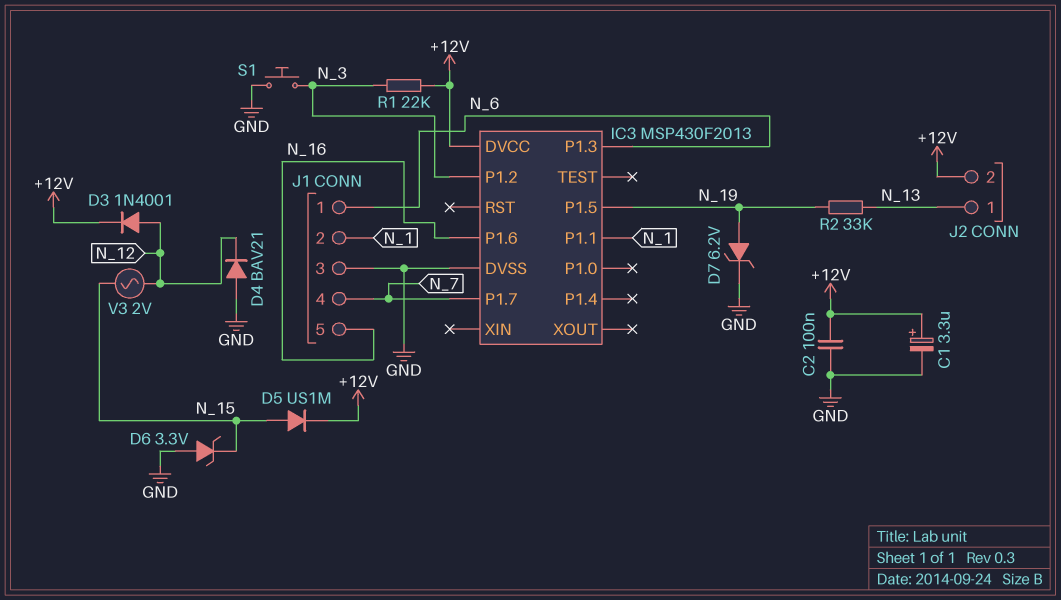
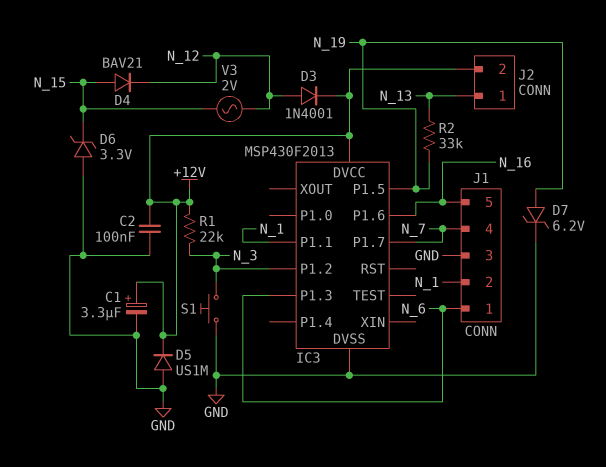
D4: diode BAV21 (A GND, K N_12) -> diode BAV21 (A N_15, K N_12)
D5: diode US1M (A N_15, K +12V) -> diode US1M (A GND, K +12V)

